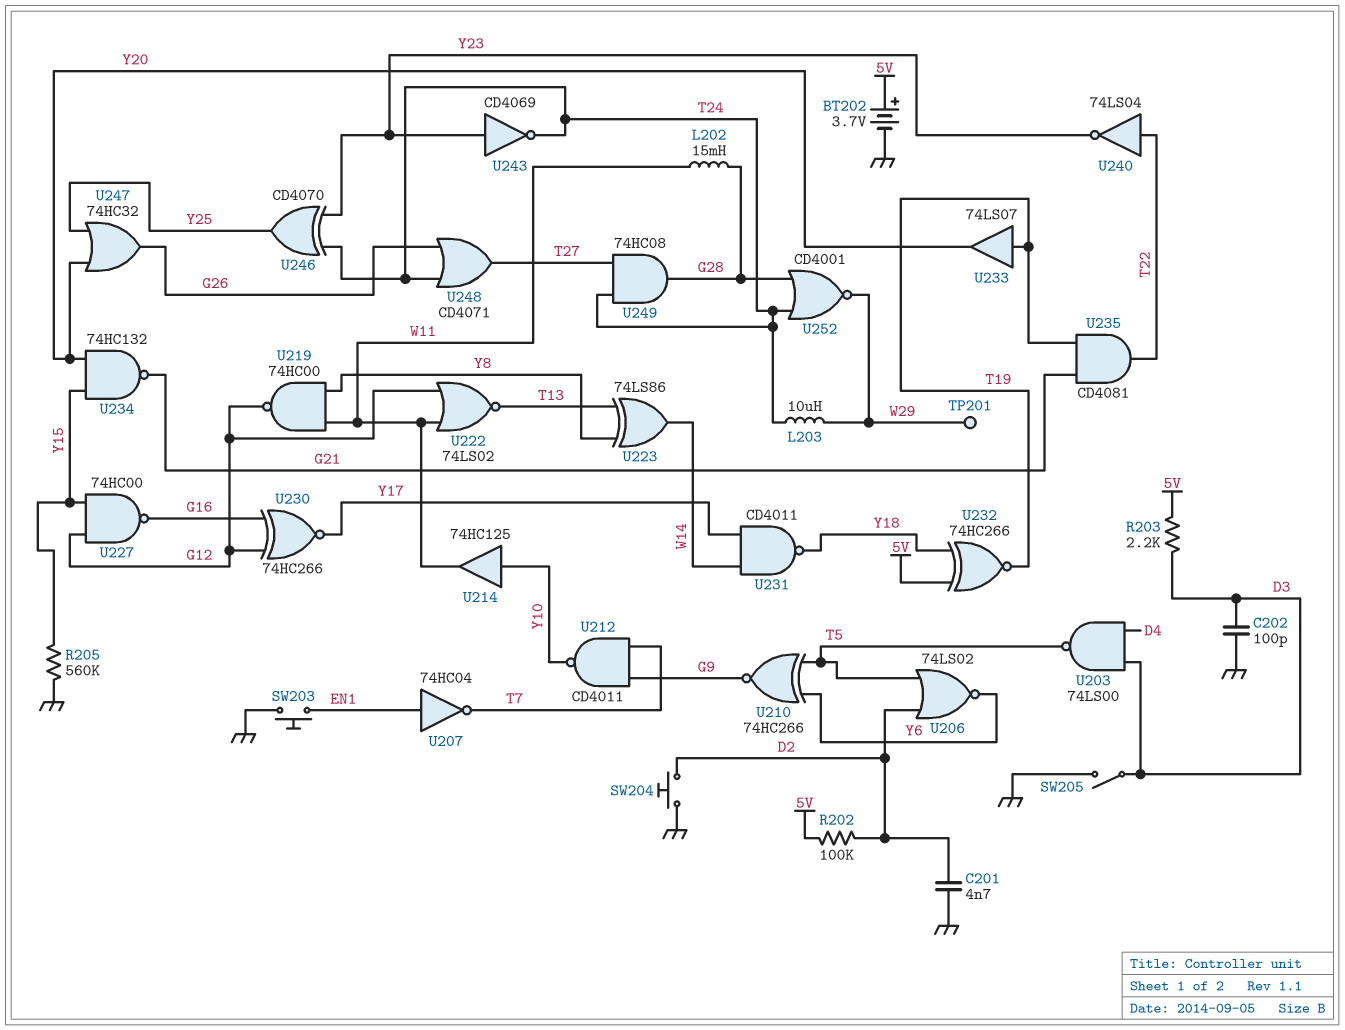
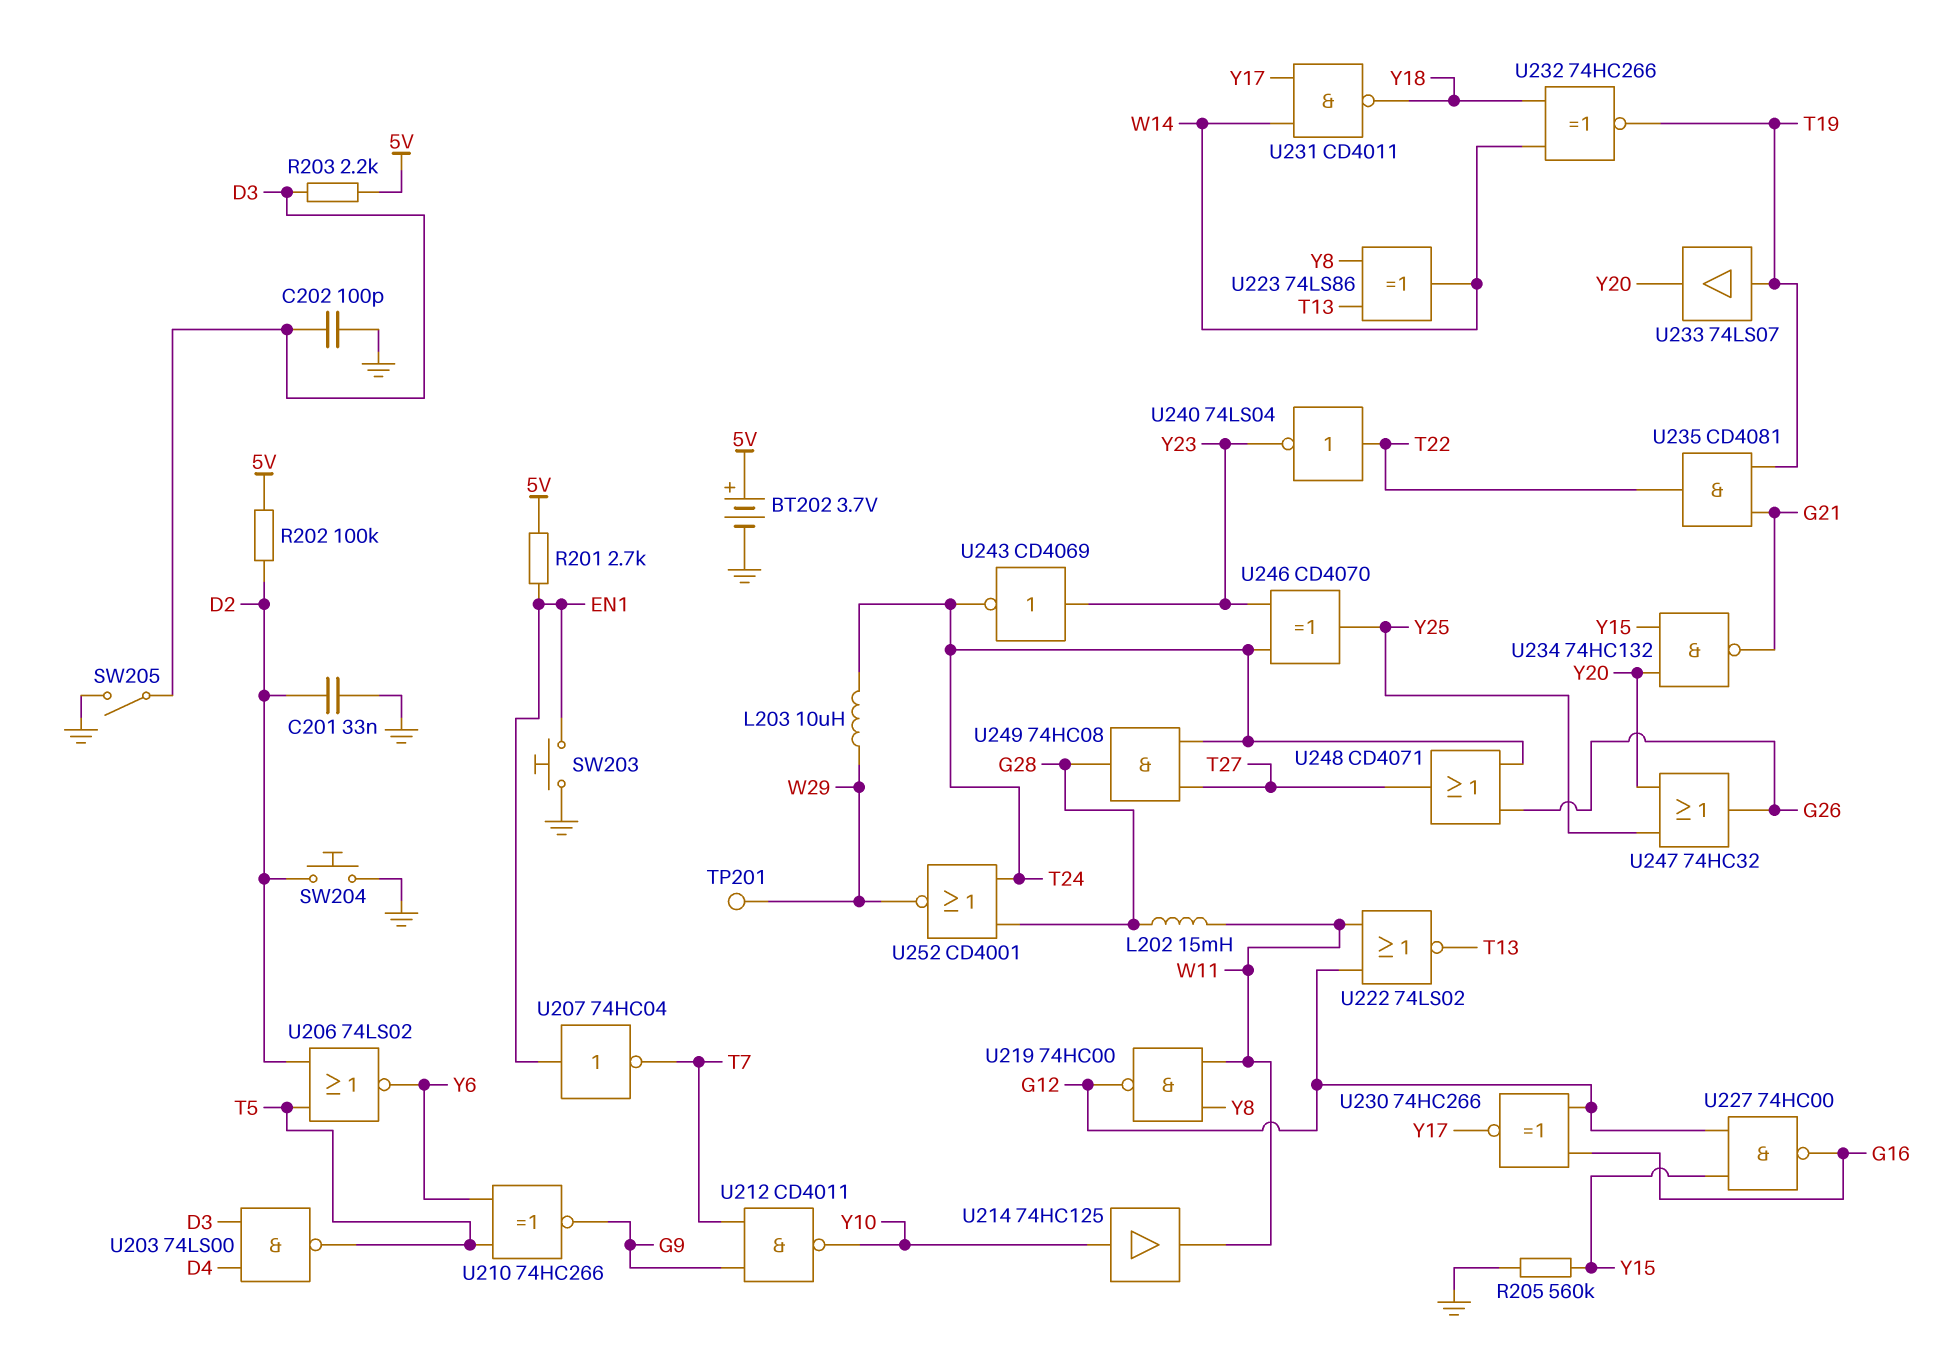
C201: 4.7nF (D2, GND) -> 33nF (D2, GND)
R201: none -> 2.7k (5V, EN1)
U232: XNOR 74HC266 (in 5V, in Y18, out T19) -> XNOR 74HC266 (in W14, in Y18, out T19)

